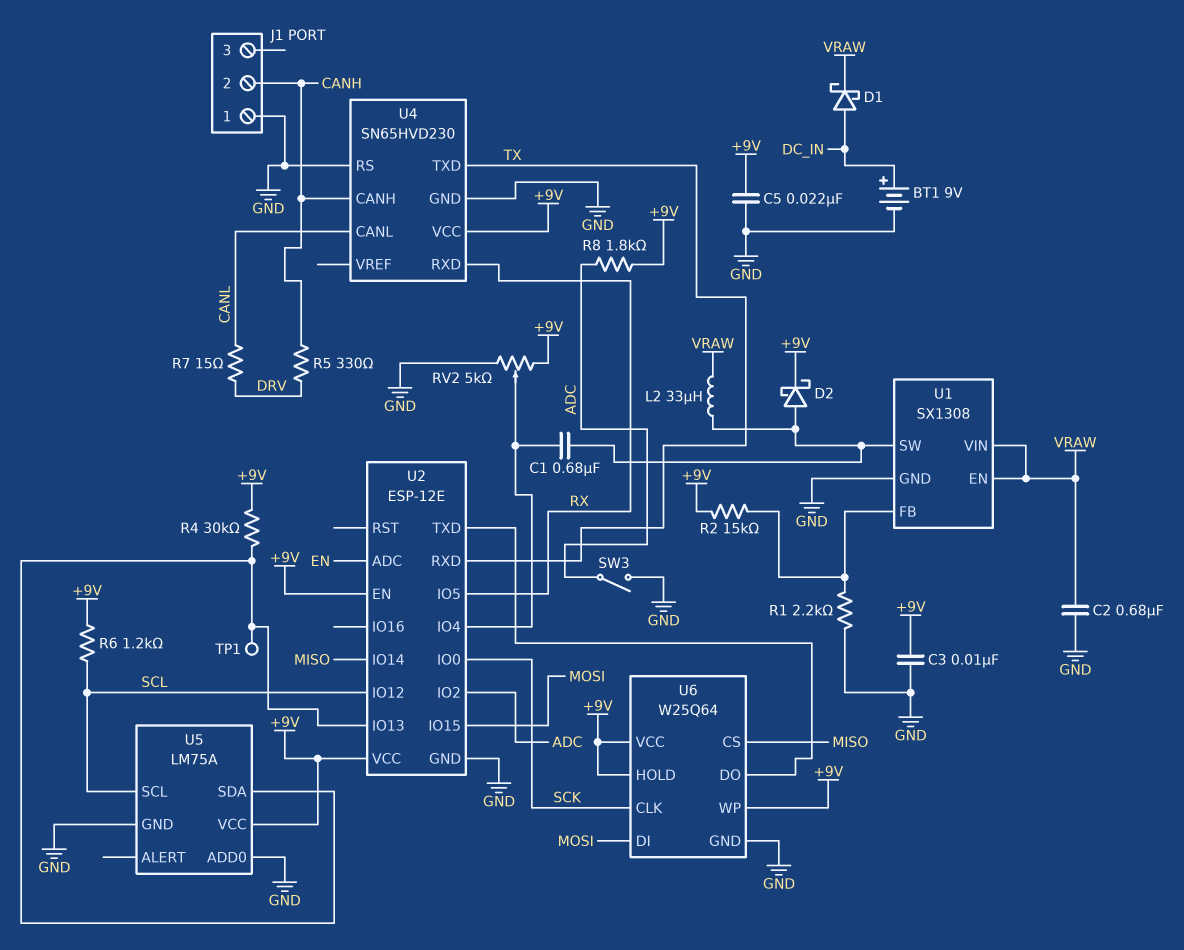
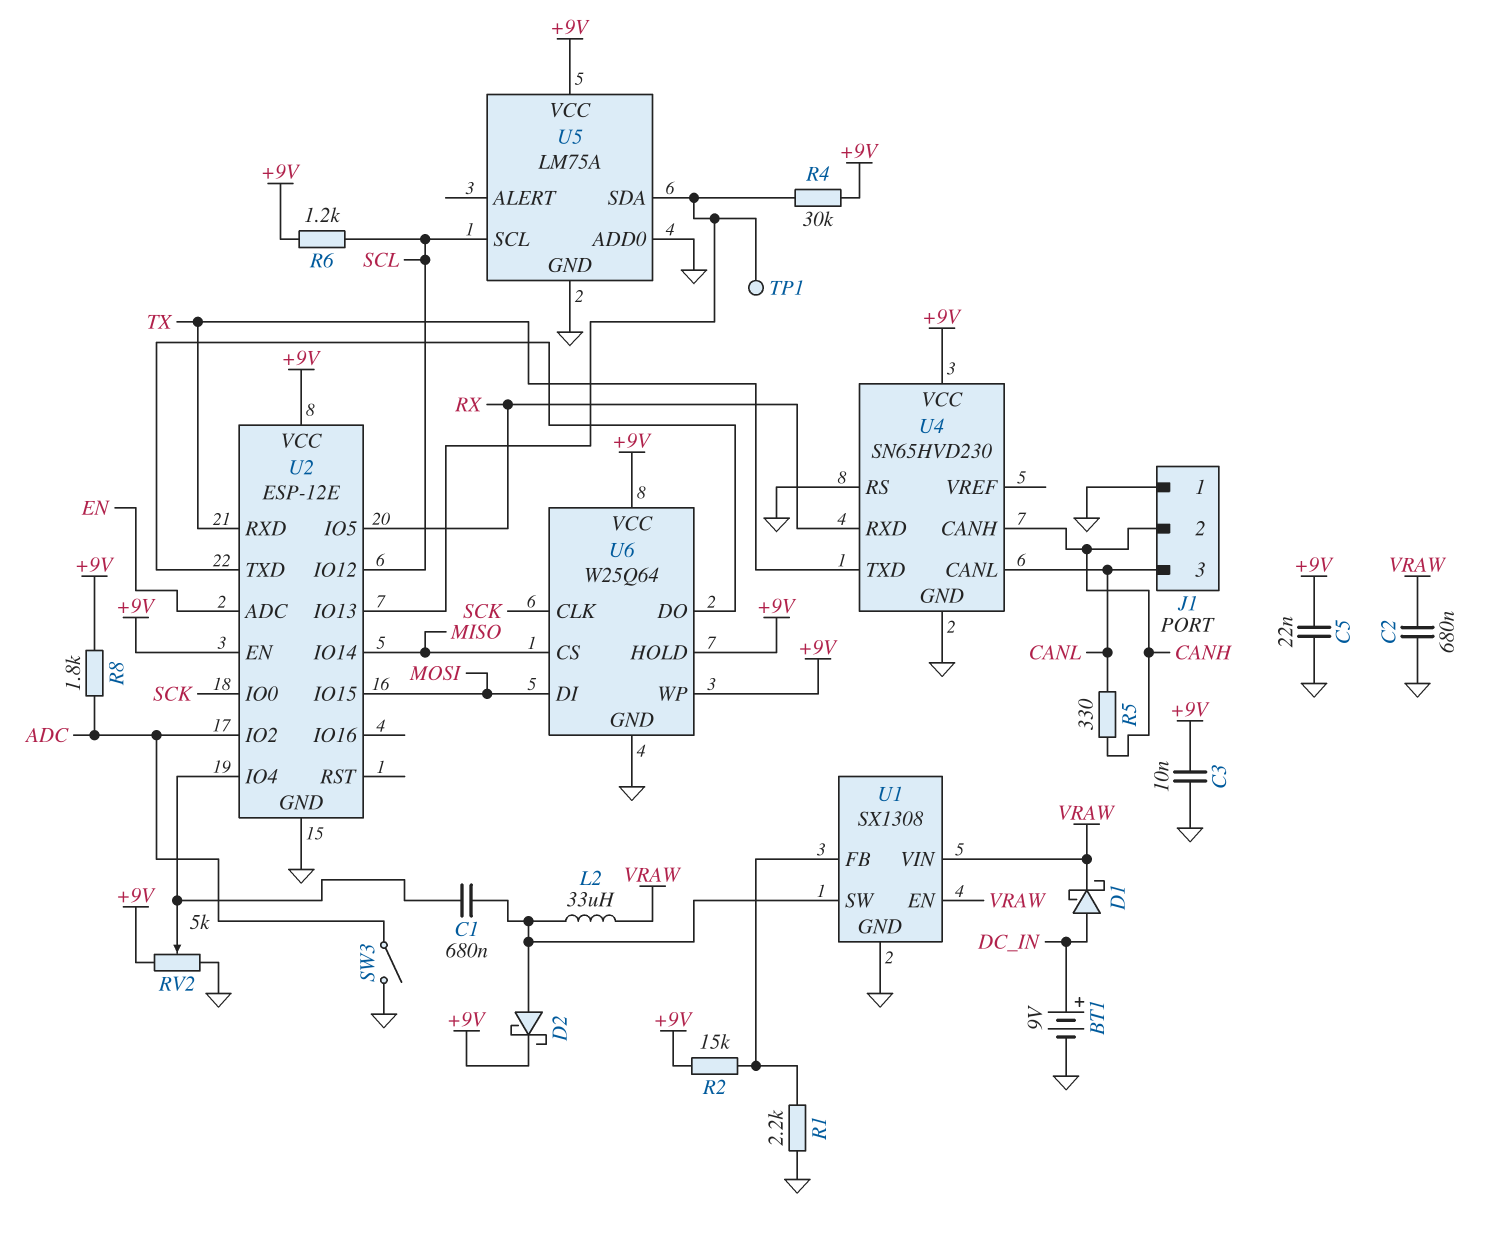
J1 pin 3: none -> CANL
R5: 330 (CANH, DRV) -> 330 (CANH, CANL)
R7: 15 (CANL, DRV) -> none

